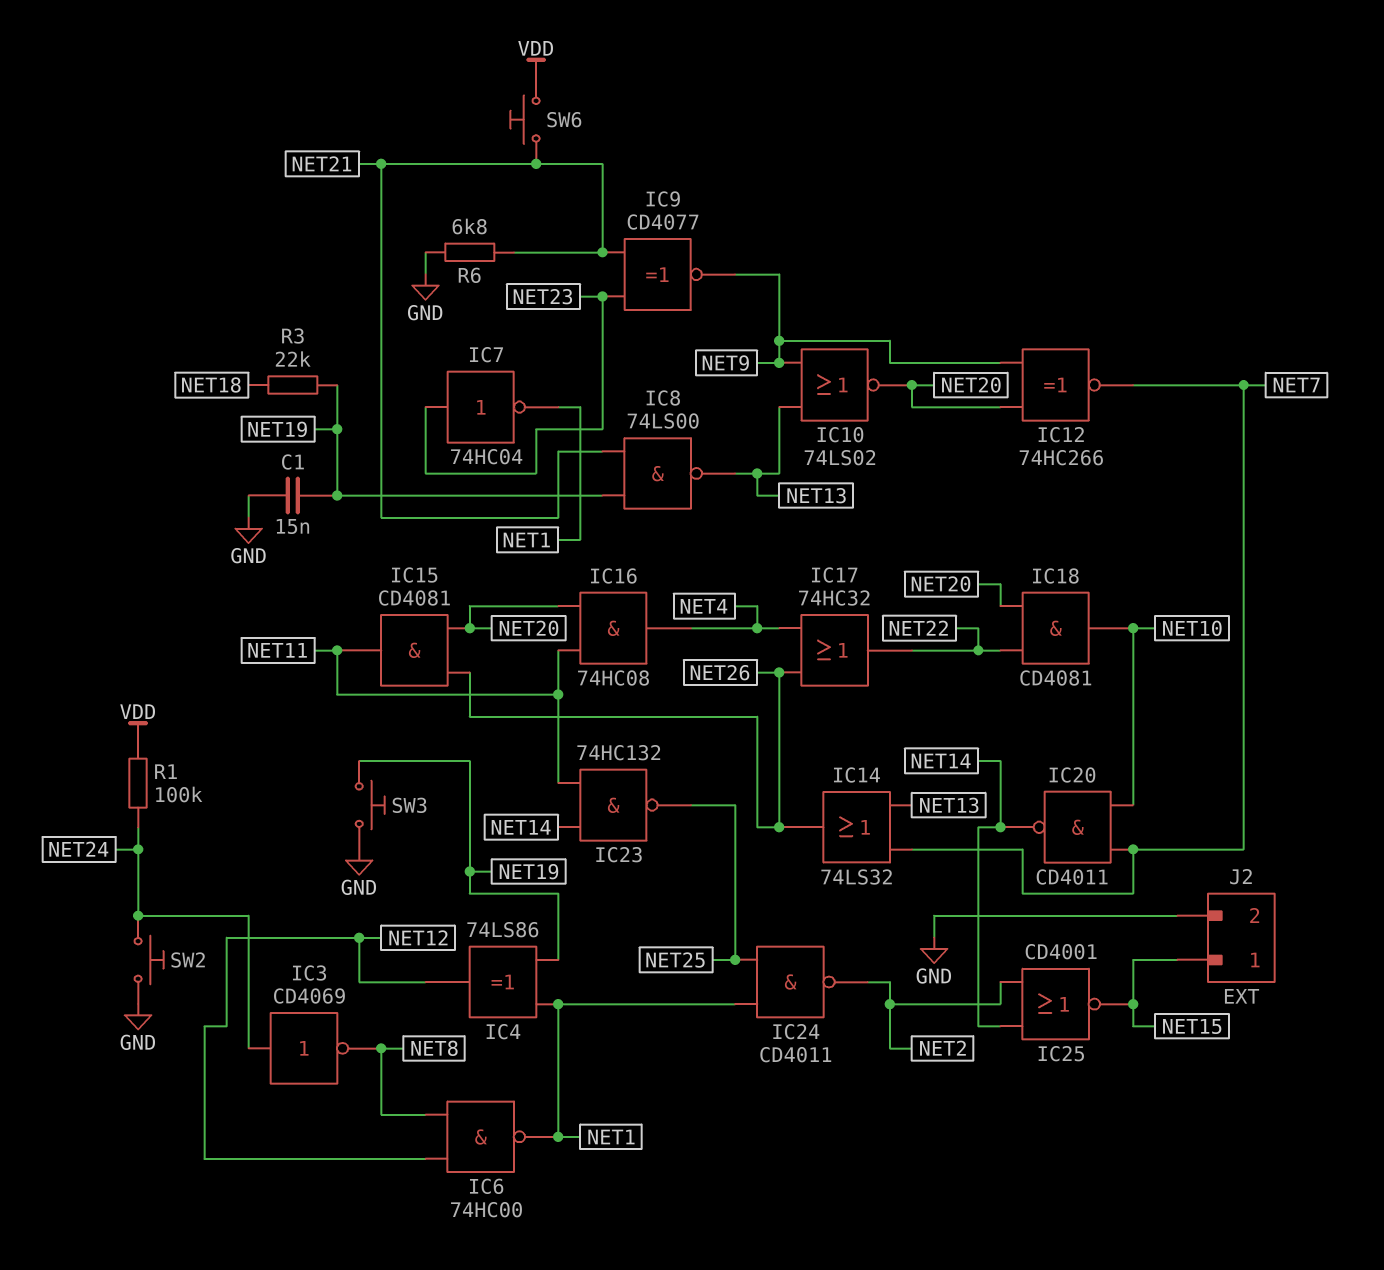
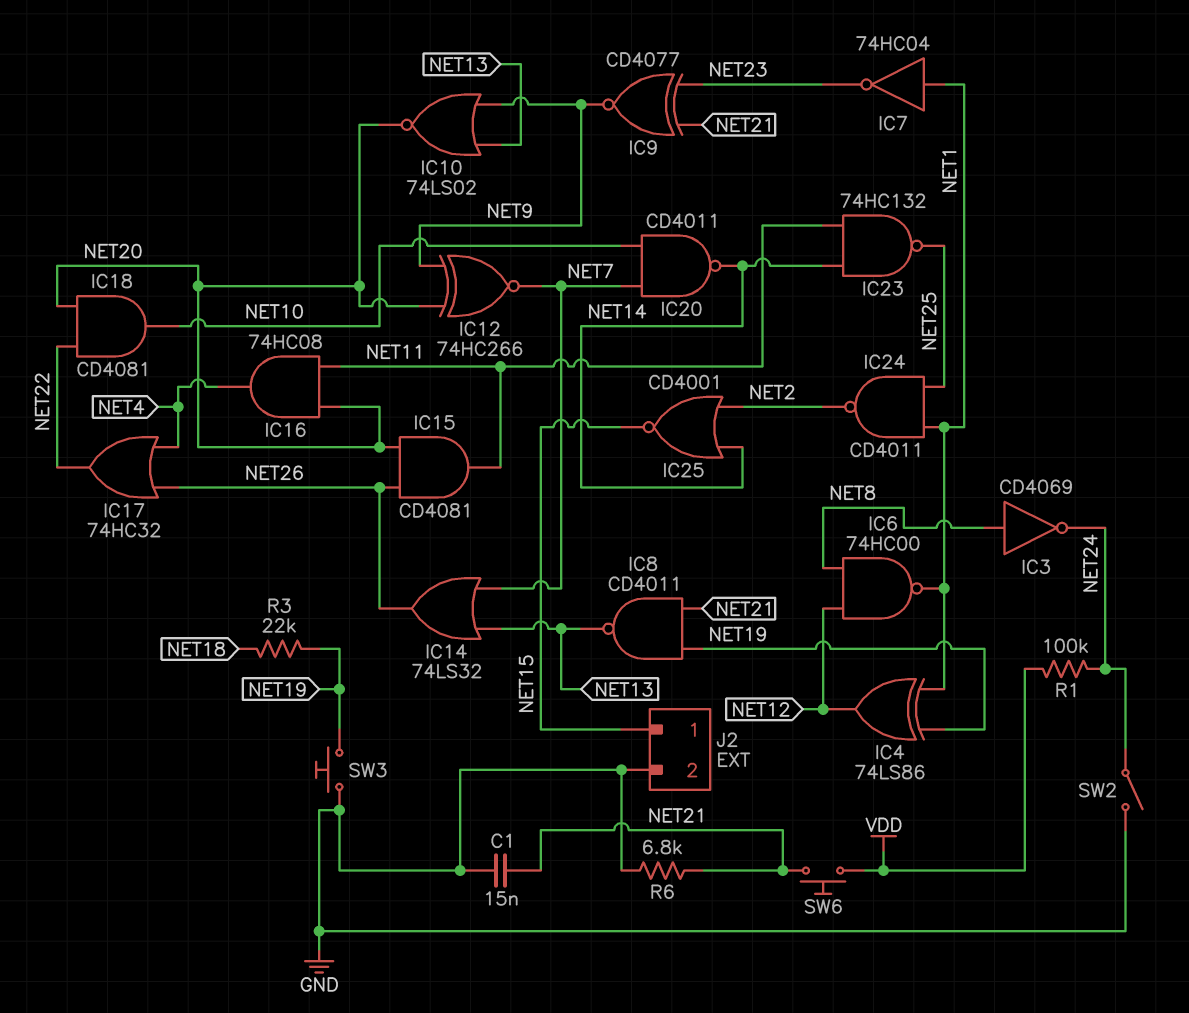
C1: 15nF (GND, NET19) -> 15nF (GND, NET21)
IC3: NOT CD4069 (in NET24, out NET8) -> NOT CD4069 (in NET8, out NET24)
IC7: NOT 74HC04 (in NET23, out NET1) -> NOT 74HC04 (in NET1, out NET23)
IC8: NAND 74LS00 (in NET19, in NET21, out NET13) -> NAND CD4011 (in NET19, in NET21, out NET13)
SW2: button (GND, NET24) -> switch (GND, NET24)

